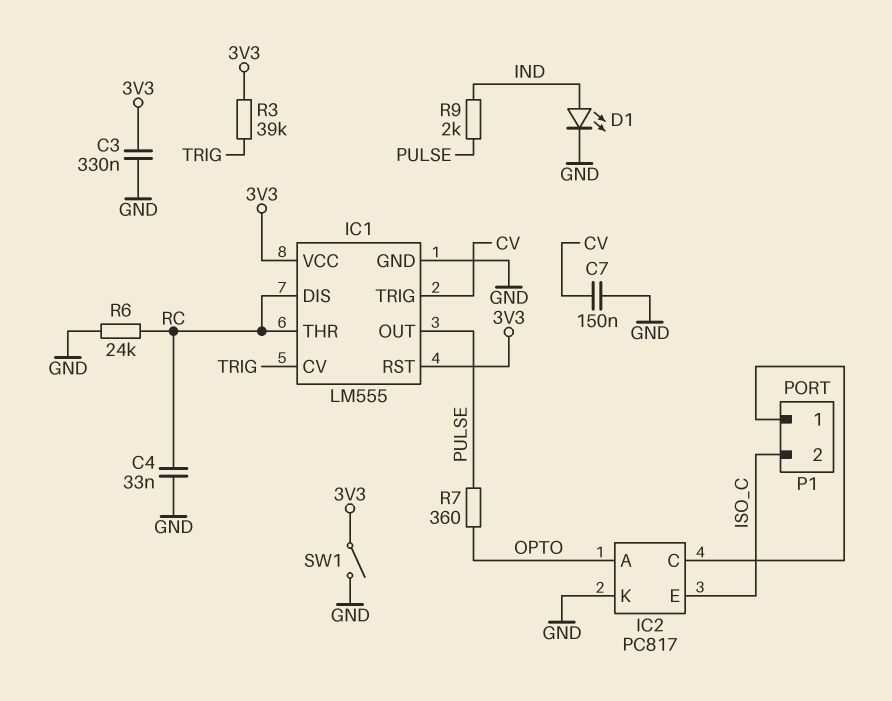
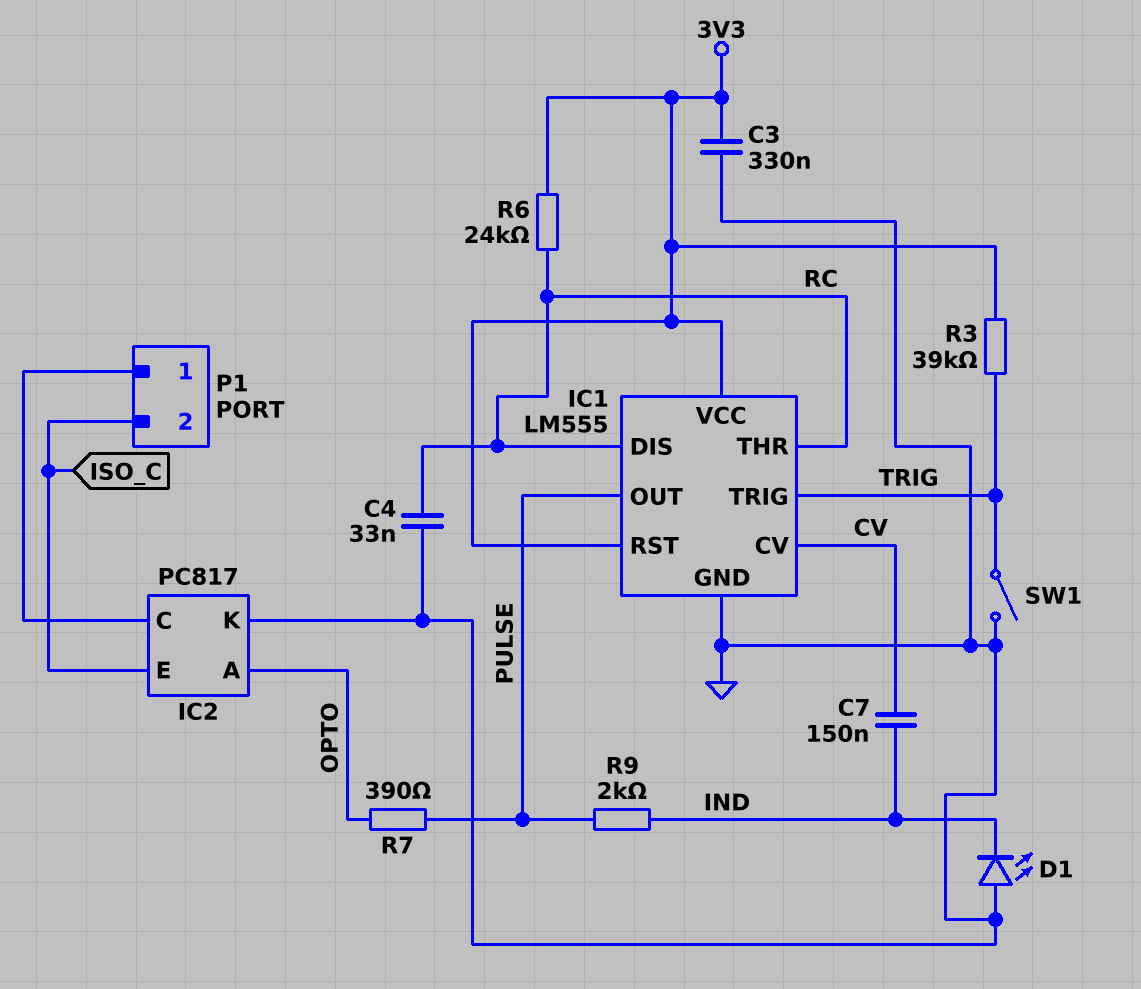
C7: 150nF (CV, GND) -> 150nF (CV, IND)
D1: LED (A IND, K GND) -> LED (A GND, K IND)
IC1 pin CV: TRIG -> CV
IC1 pin TRIG: CV -> TRIG
R6: 24k (GND, RC) -> 24k (3V3, RC)
R7: 360 (OPTO, PULSE) -> 390 (OPTO, PULSE)
SW1: switch (3V3, GND) -> switch (GND, TRIG)

